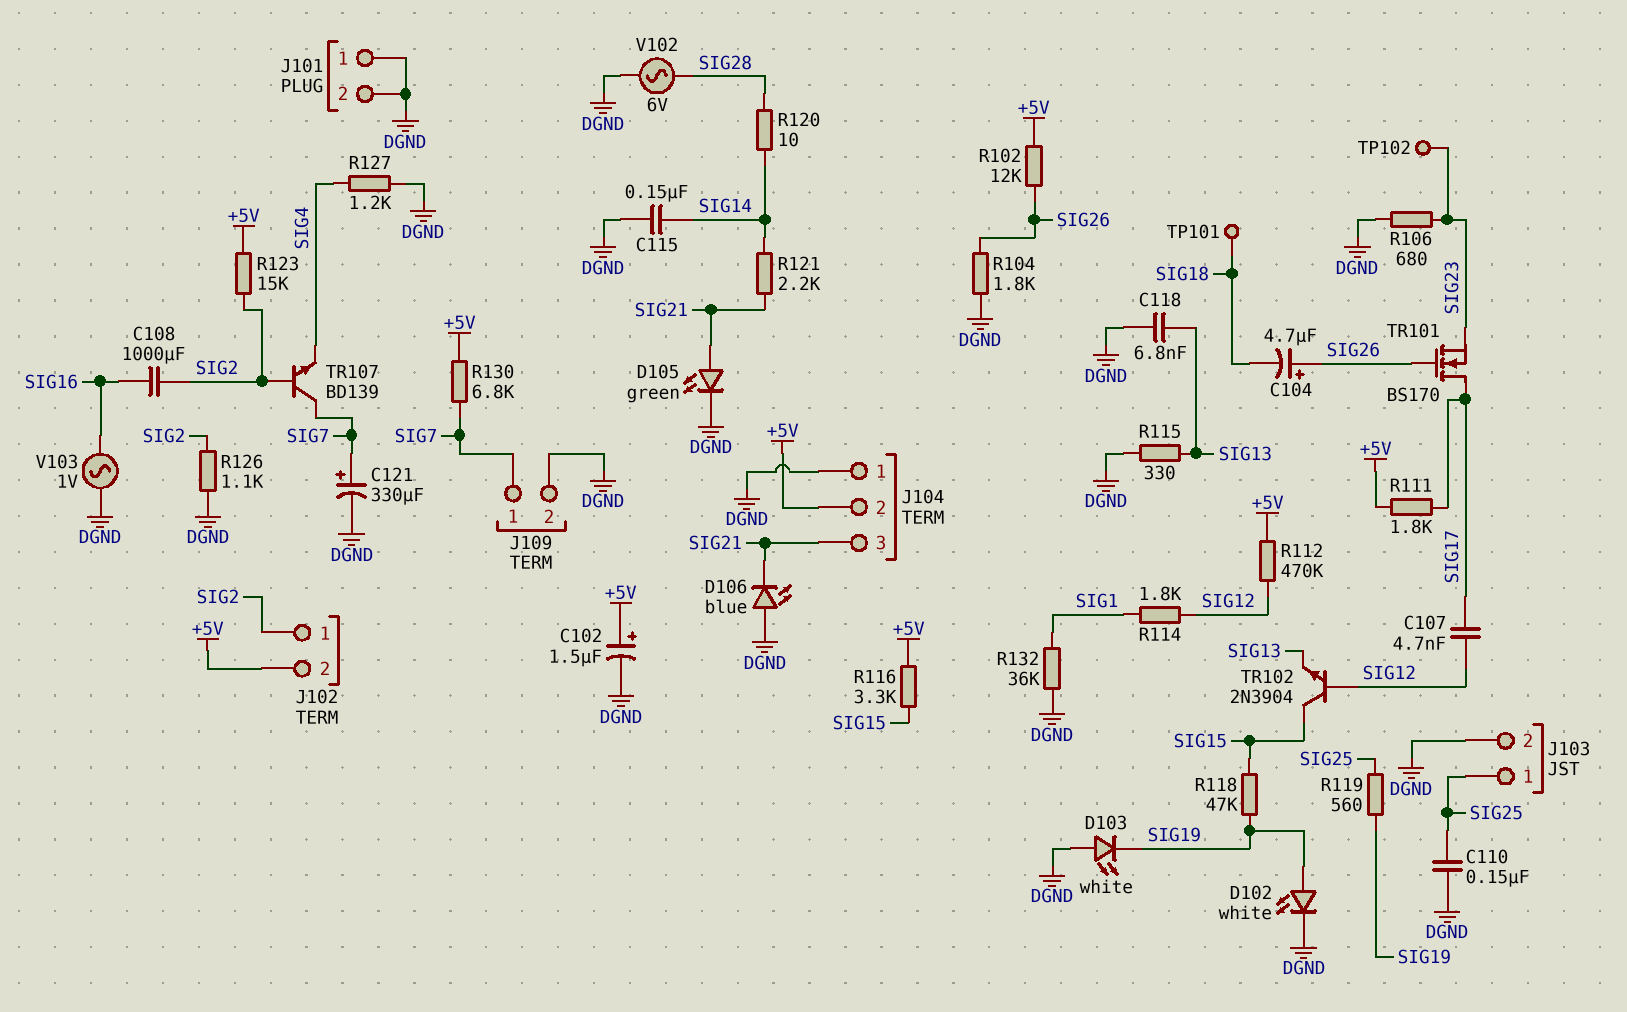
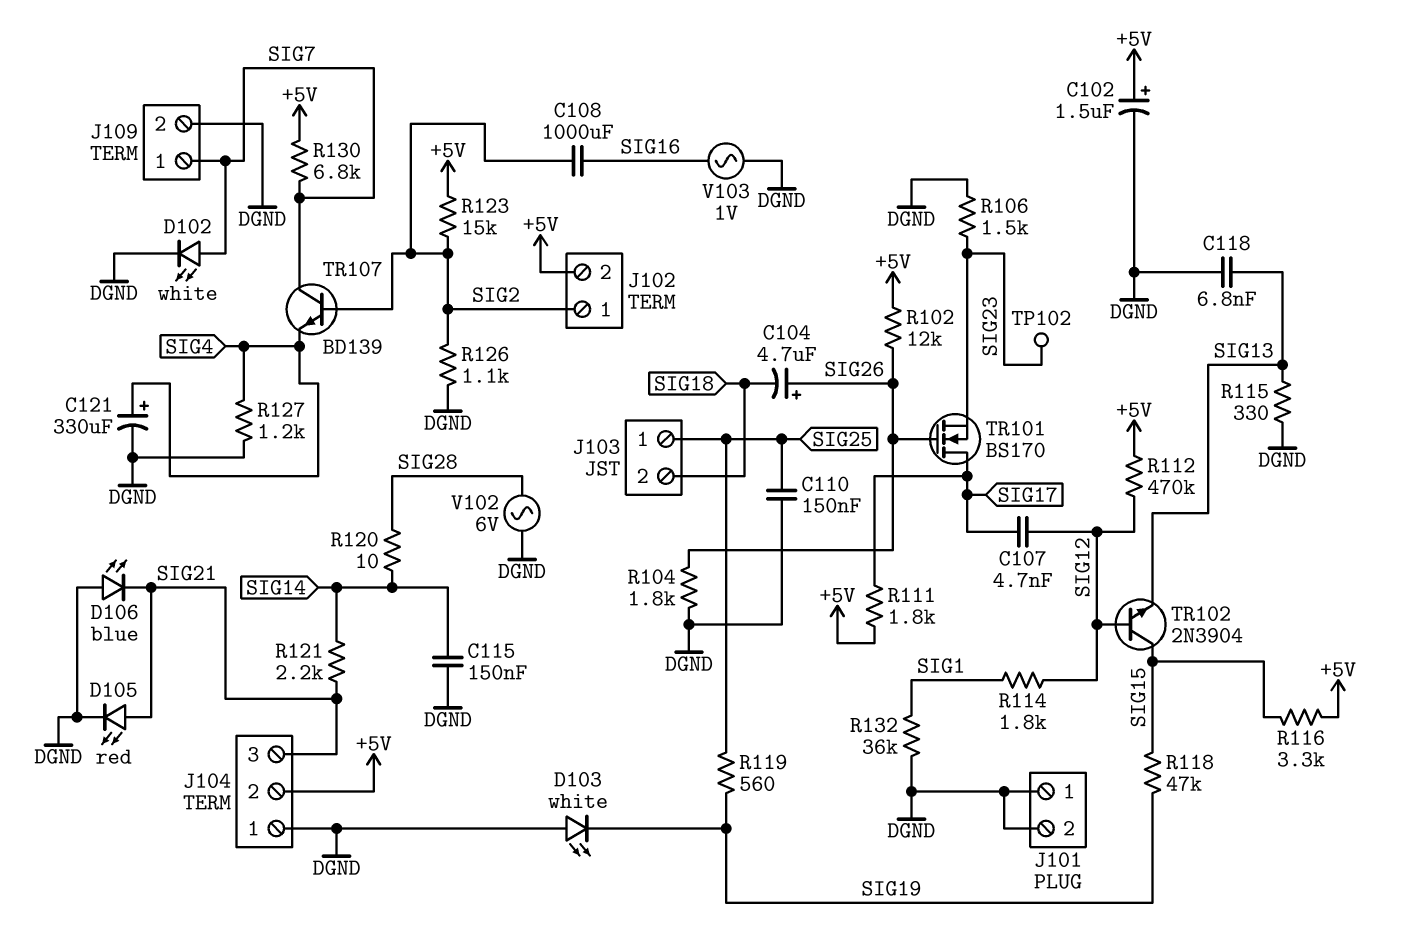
C121: 330uF (plus SIG7, minus DGND) -> 330uF (plus SIG4, minus DGND)
D102: LED white (A SIG19, K DGND) -> LED white (A SIG7, K DGND)
D105: LED green (A SIG21, K DGND) -> LED red (A SIG21, K DGND)
J103 pin 2: DGND -> SIG18
R106: 680 (DGND, SIG23) -> 1.5k (DGND, SIG23)
TP101: test point (SIG18) -> none

